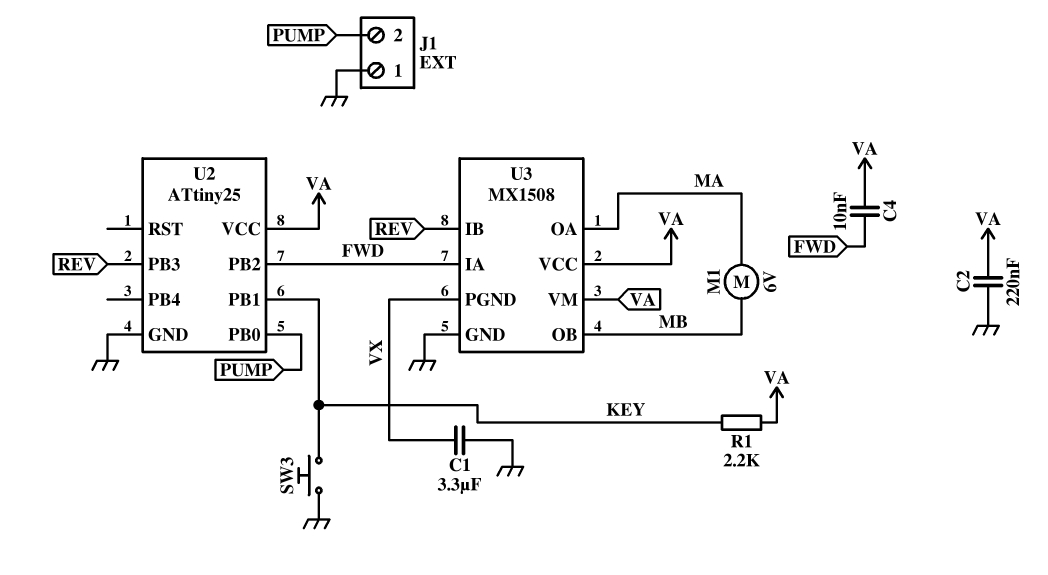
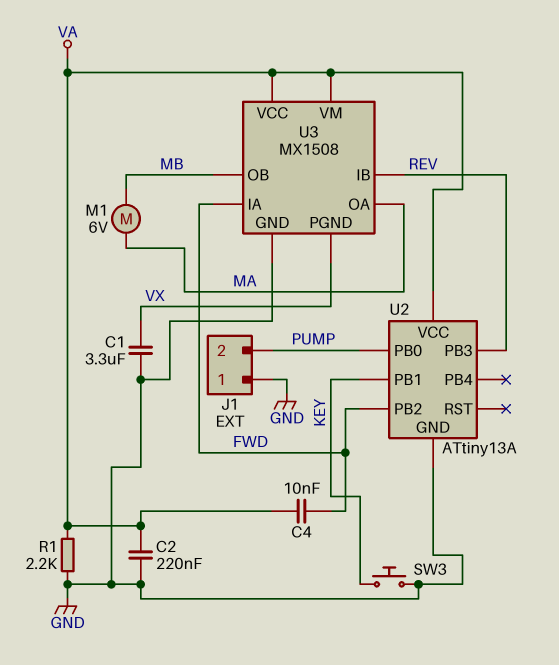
R1: 2.2k (KEY, VA) -> 2.2k (GND, VA)
U2: ATtiny25 -> ATtiny13A

